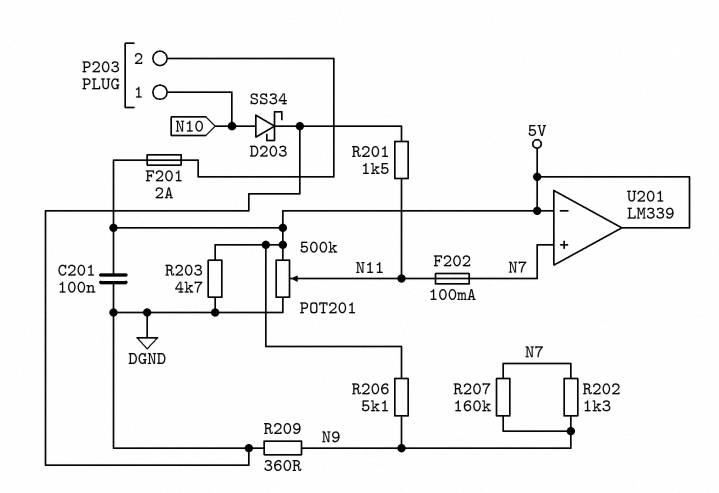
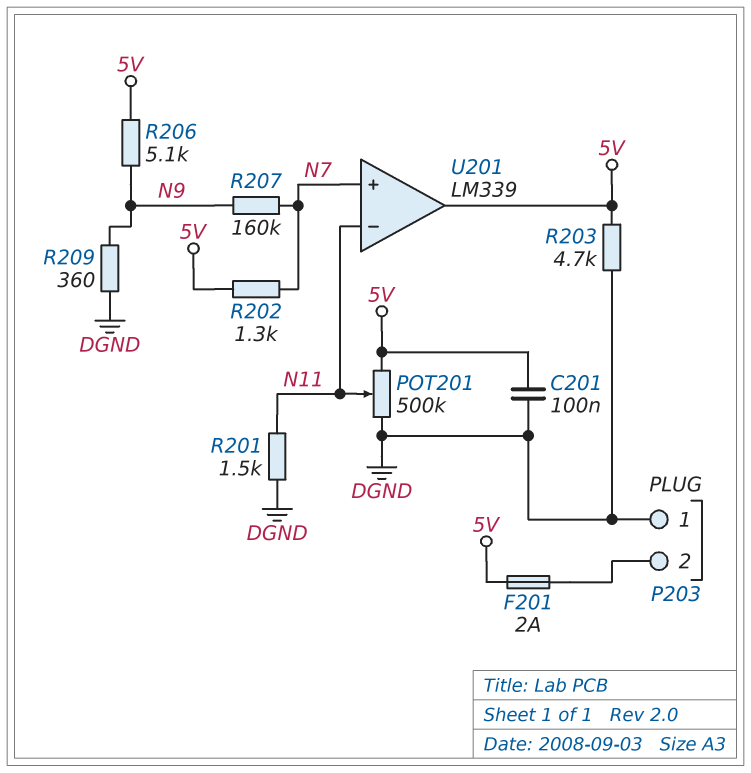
D203: schottky SS34 (A N10, K DGND) -> none
F202: 100mA (N7, N11) -> none
P203 pin 1: N10 -> DGND
R202: 1.3k (N7, N9) -> 1.3k (5V, N7)
U201 pin in-: 5V -> N11

